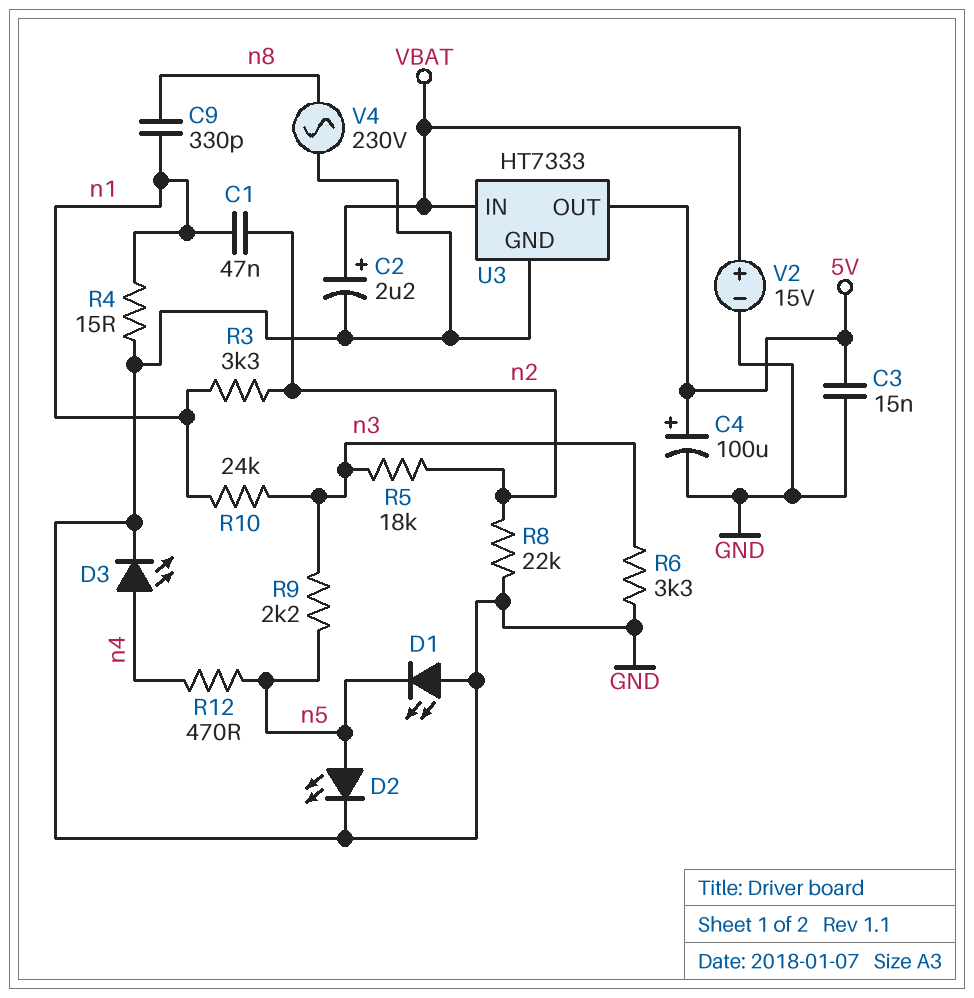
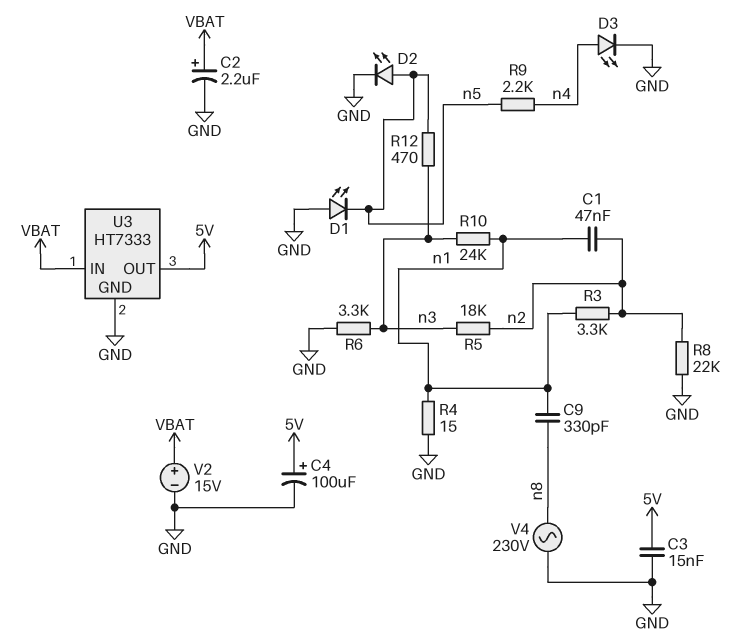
R9: 2.2k (n3, n5) -> 2.2k (n4, n5)
R12: 470 (n4, n5) -> 470 (n3, n5)

